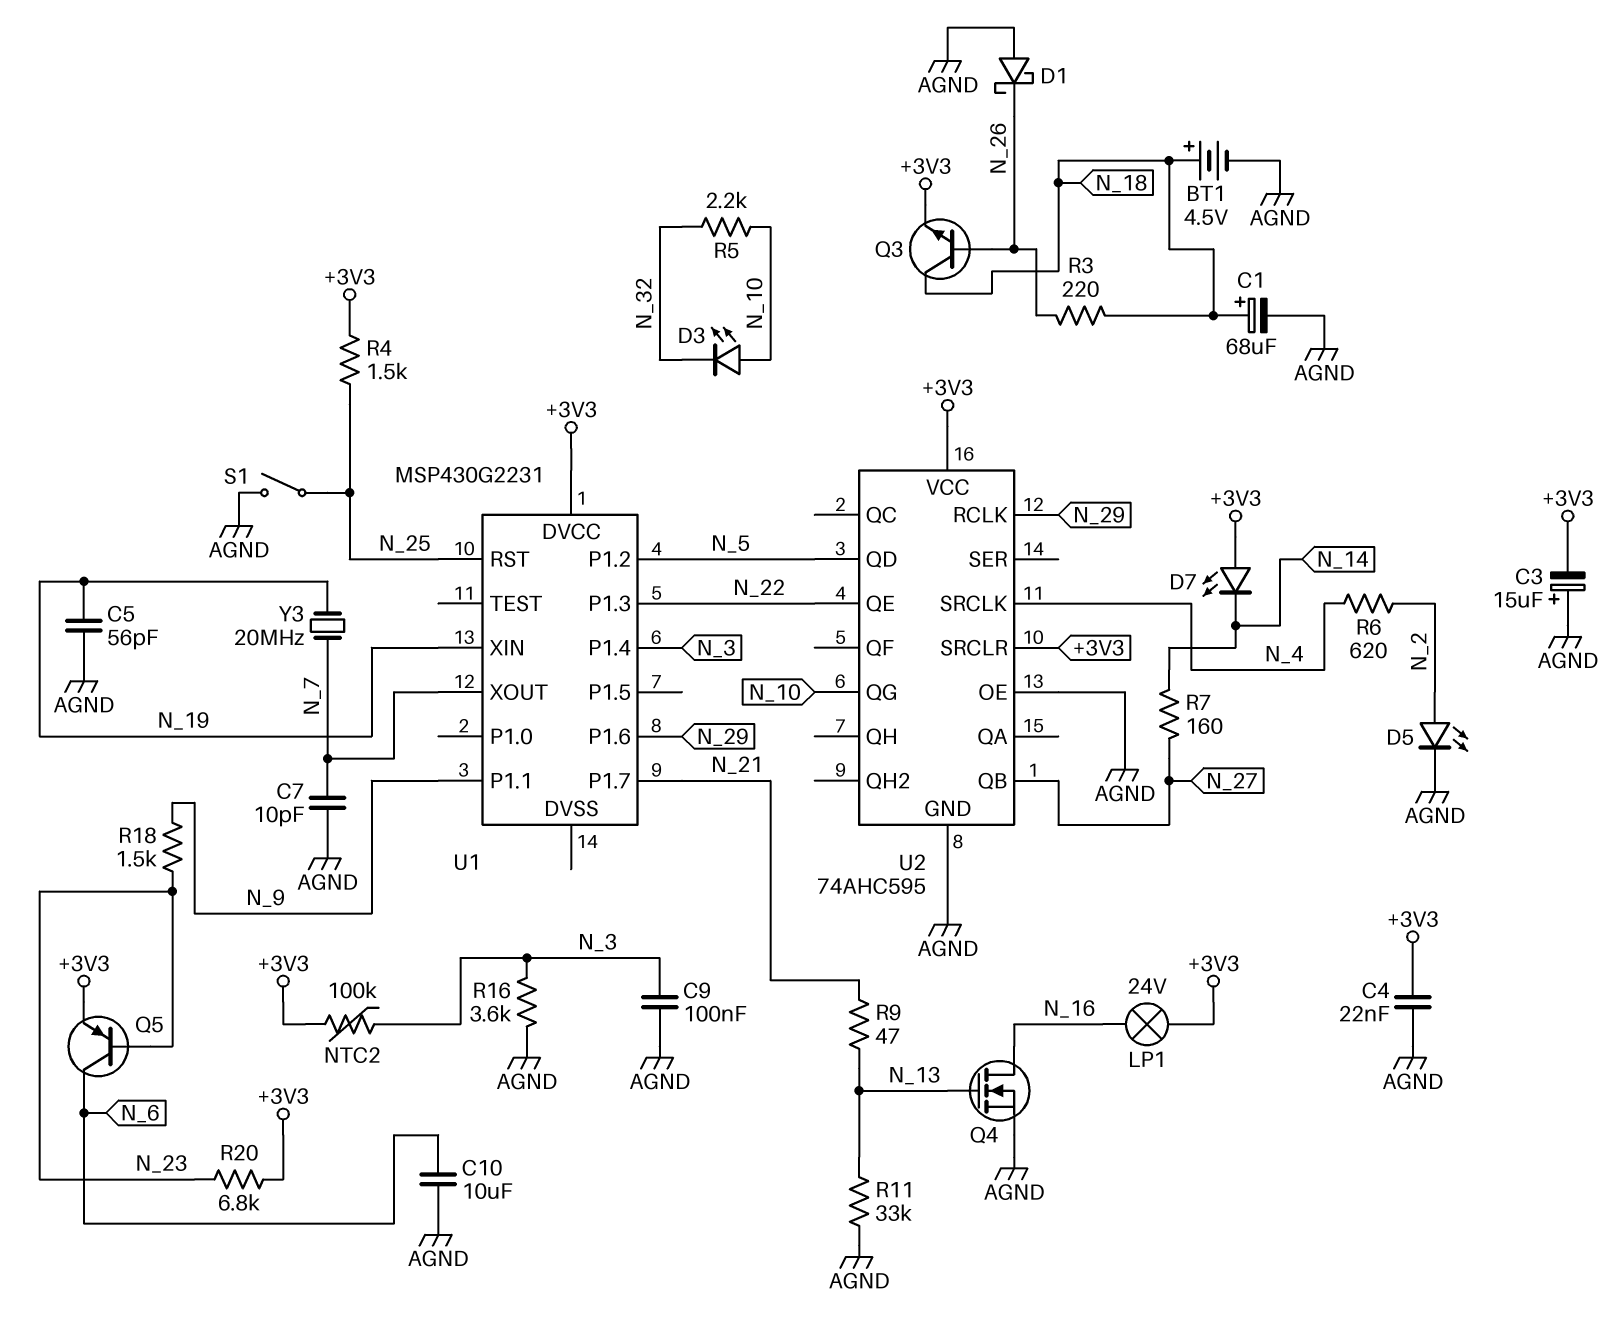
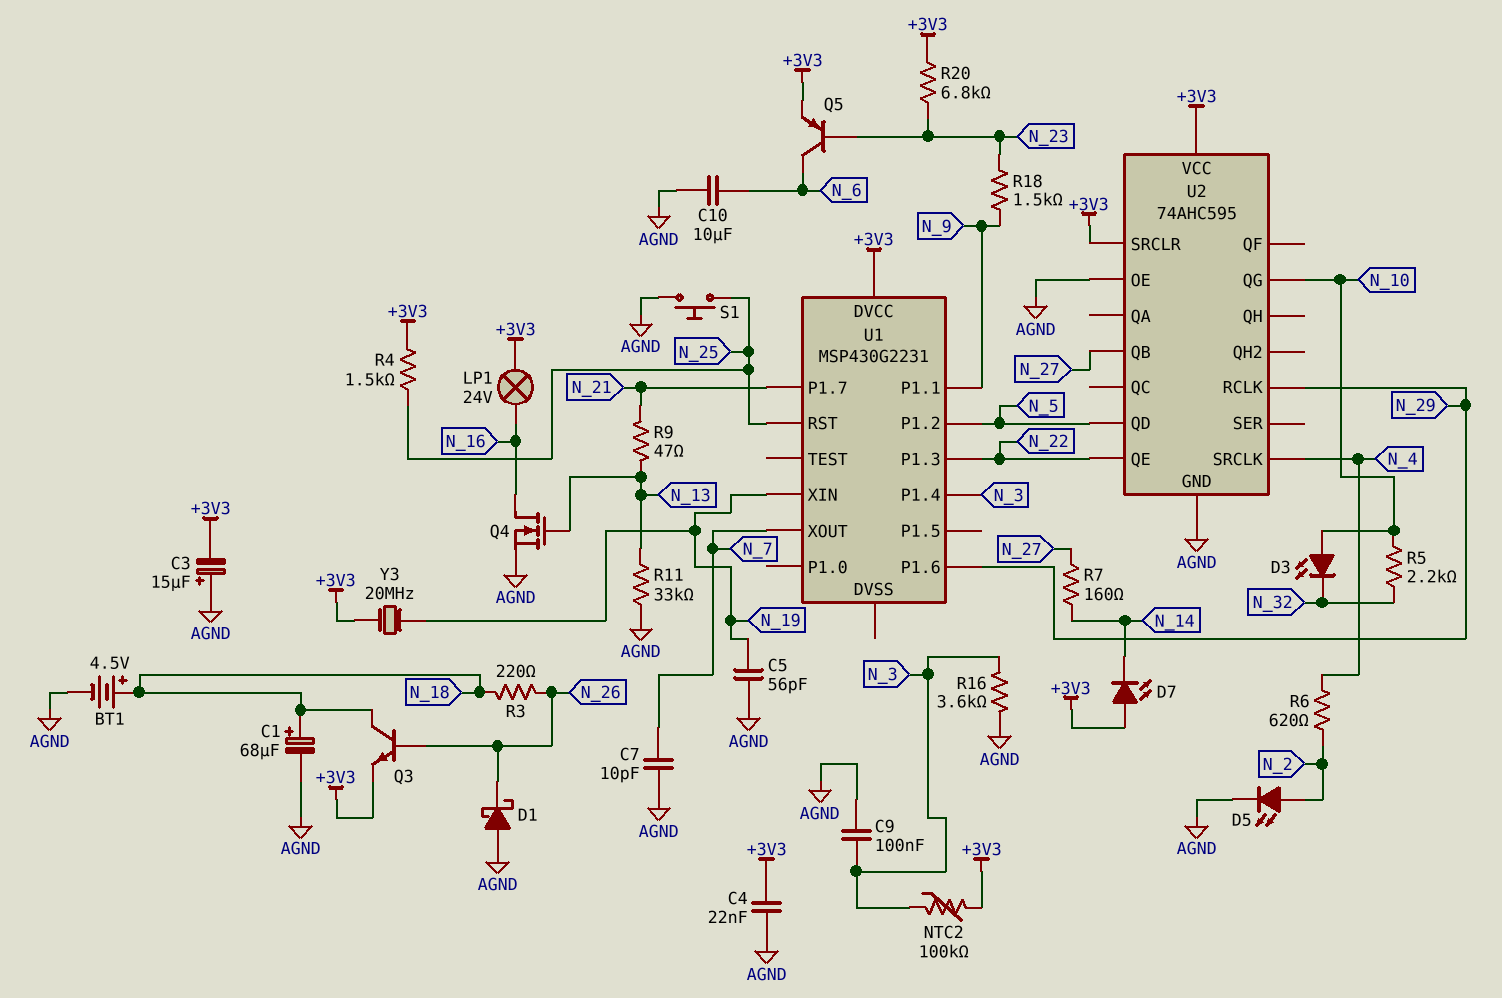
S1: switch (AGND, N_25) -> button (AGND, N_25)
Y3: 20MHz (N_7, N_19) -> 20MHz (+3V3, N_19)

